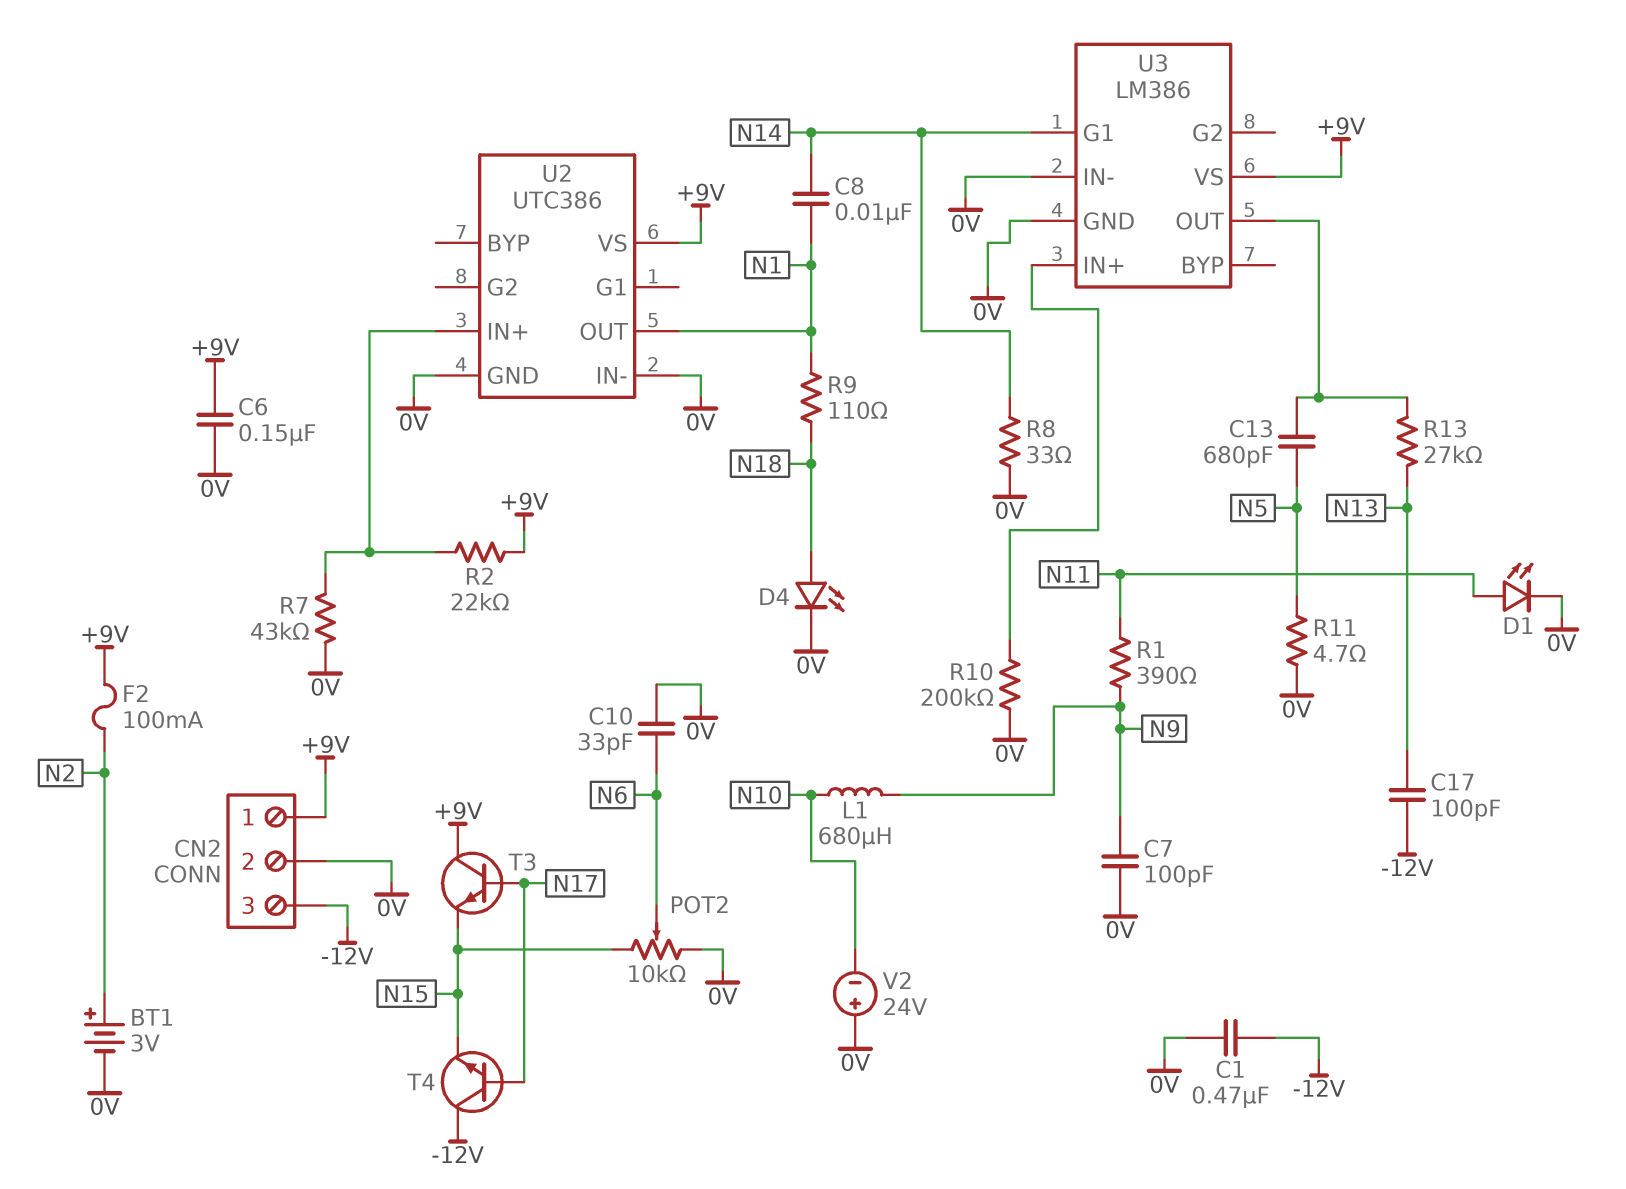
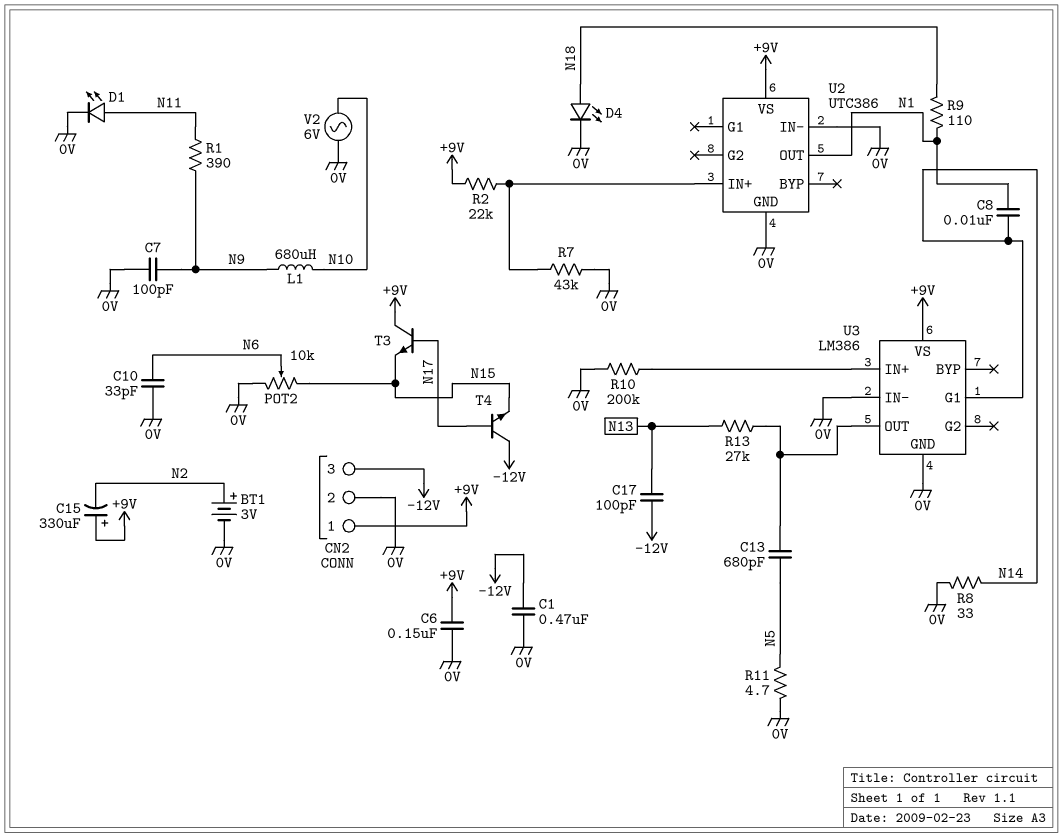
C15: none -> 330uF (plus +9V, minus N2)
F2: 100mA (+9V, N2) -> none
V2: 24V (plus 0V, minus N10) -> AC 6V (0V, N10)

